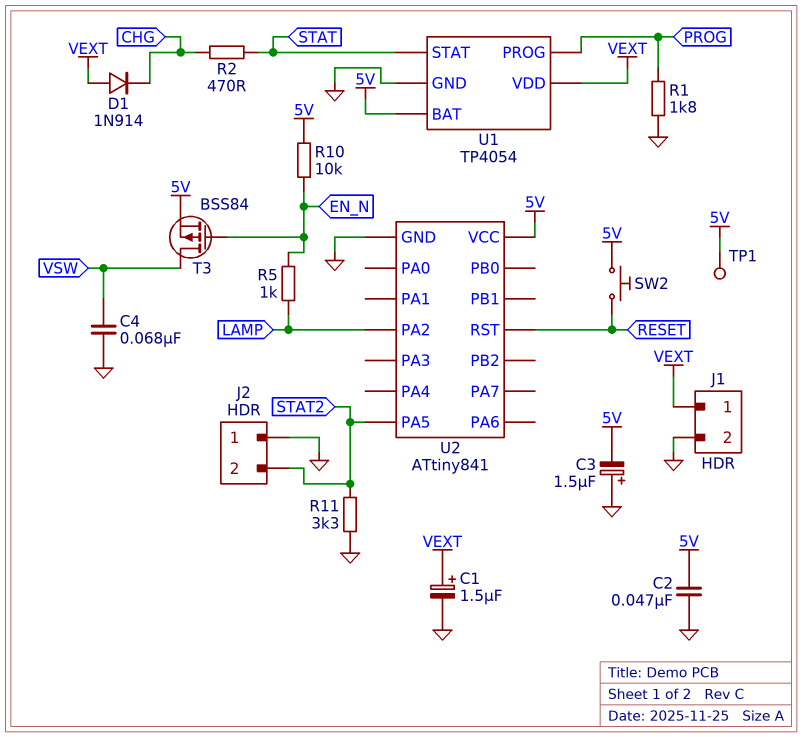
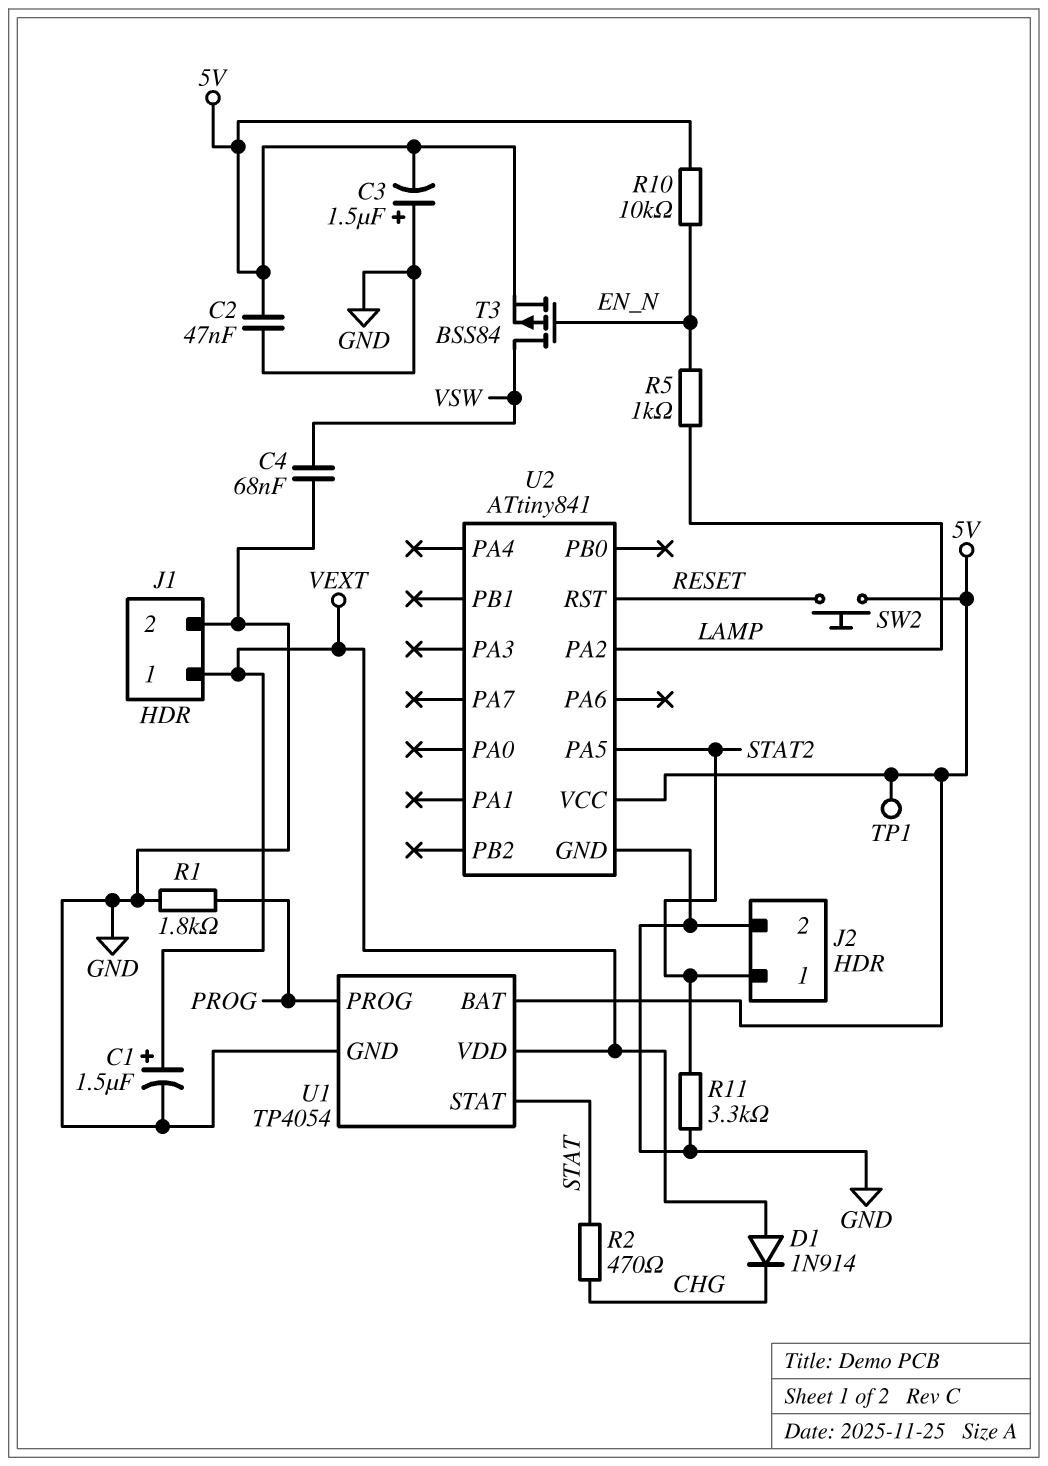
J2 pin 1: GND -> STAT2
J2 pin 2: STAT2 -> GND

